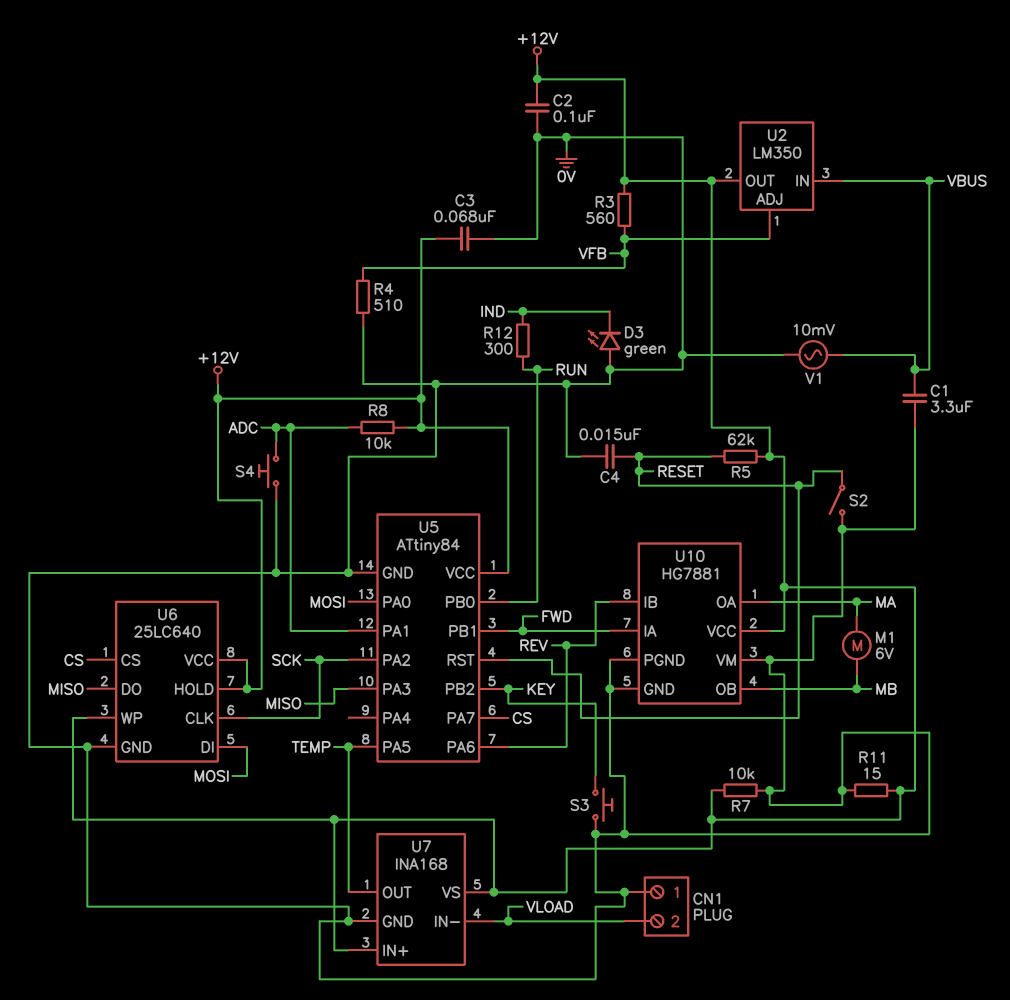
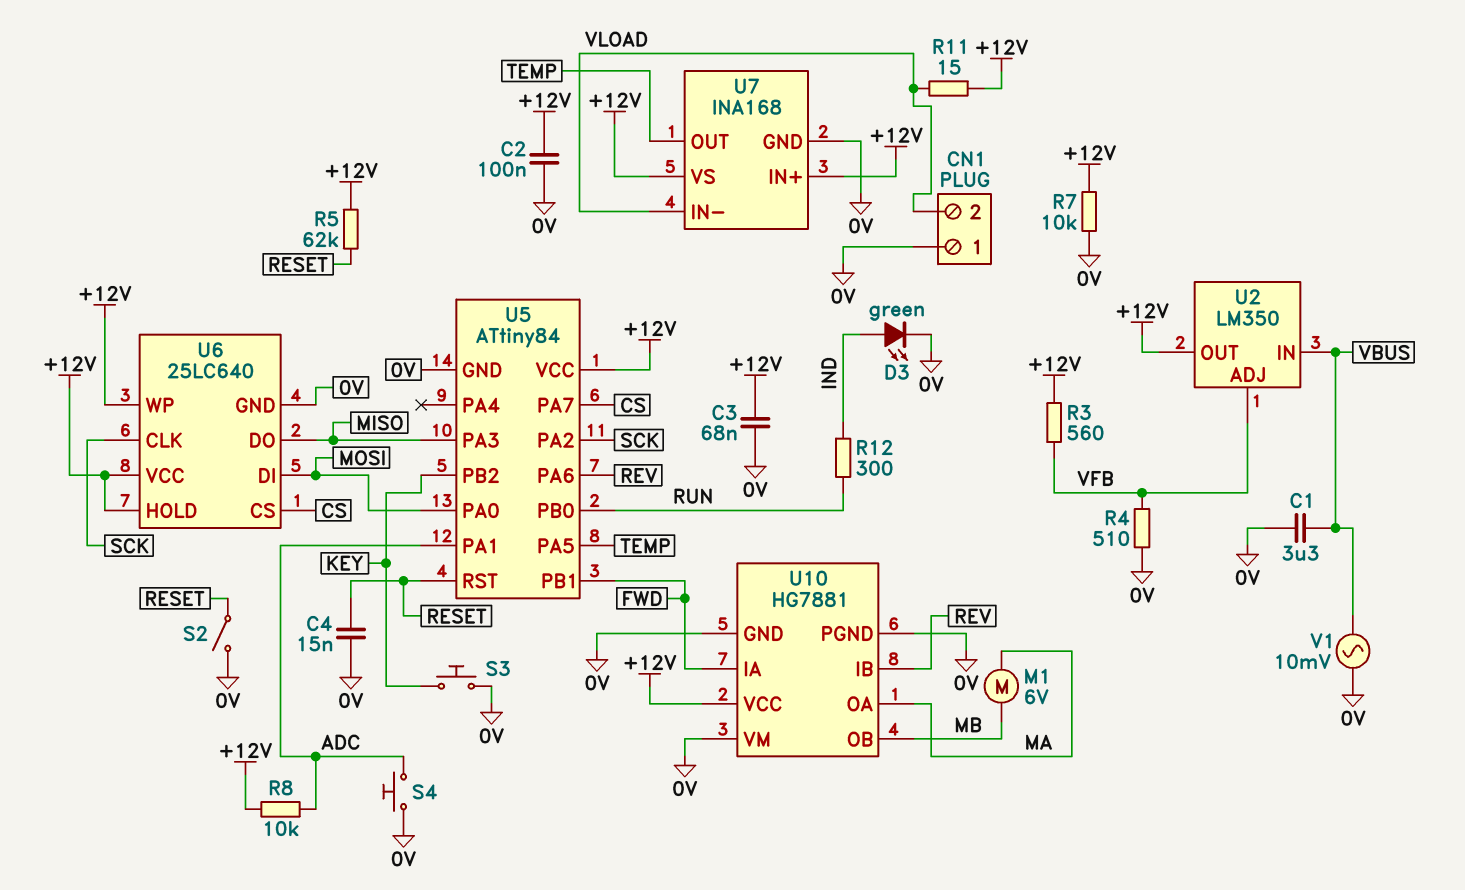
D3: LED green (A 0V, K IND) -> LED green (A IND, K 0V)
R11: 15 (+12V, 0V) -> 15 (+12V, VLOAD)

